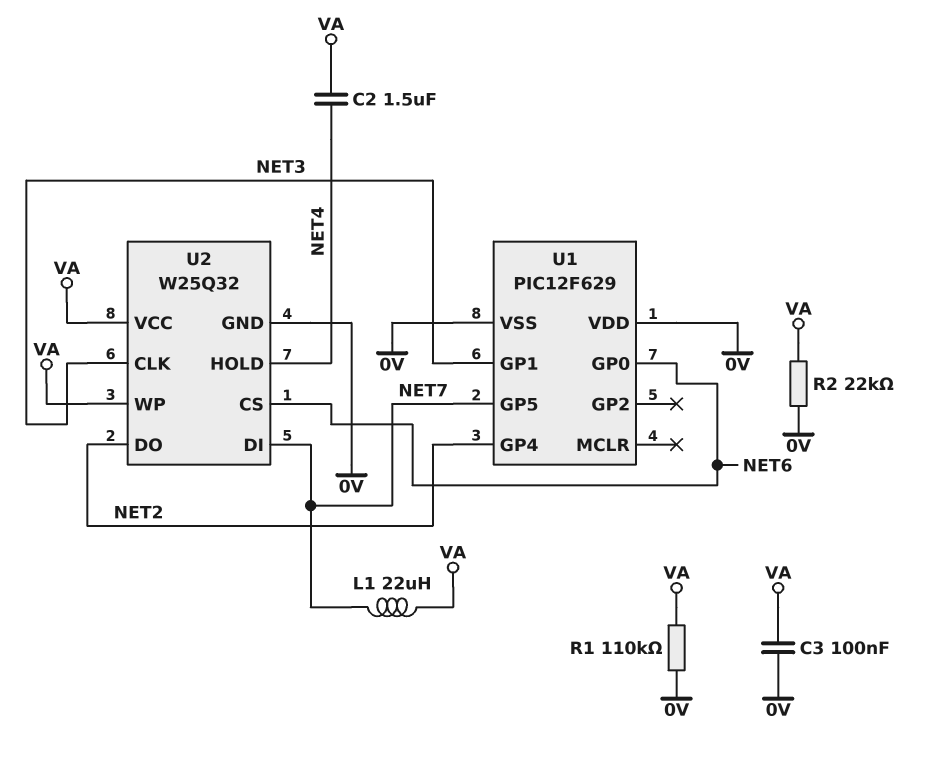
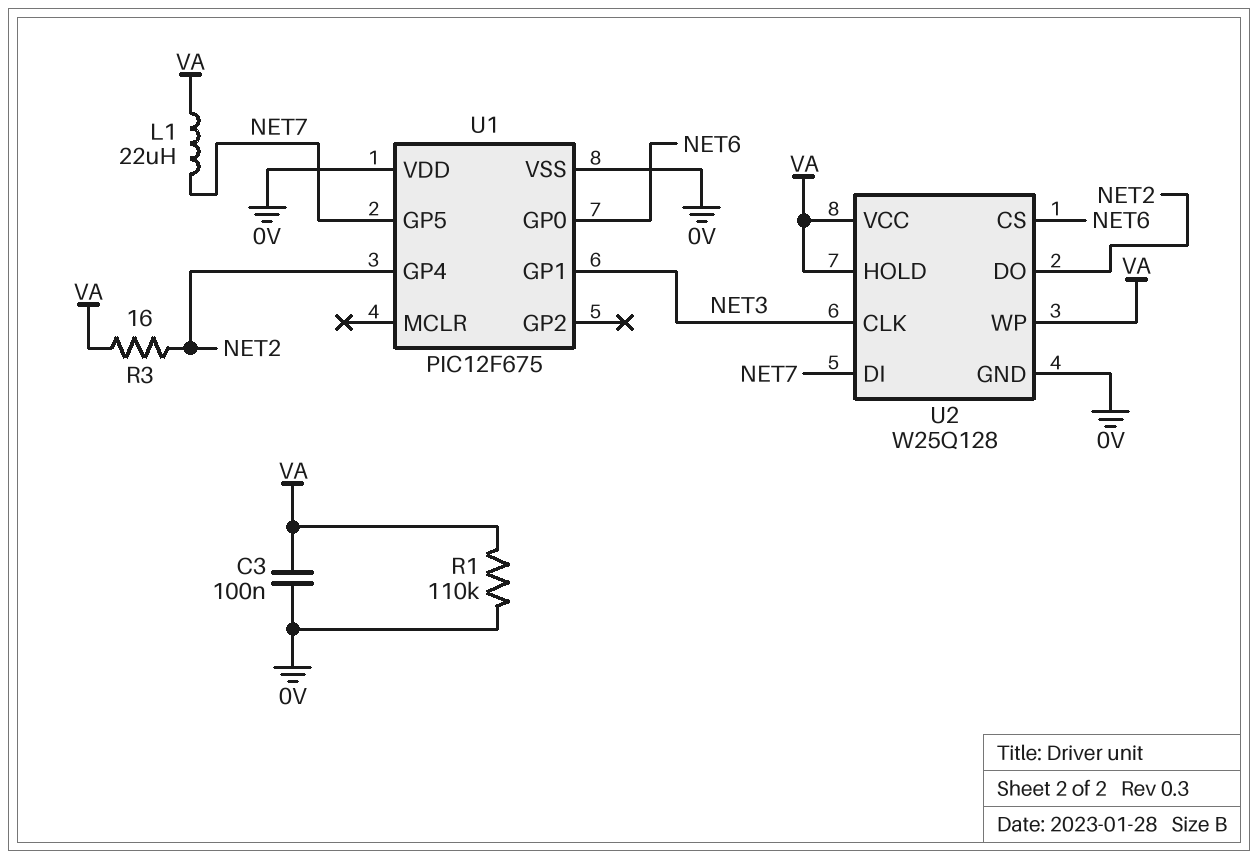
C2: 1.5uF (NET4, VA) -> none
R2: 22k (0V, VA) -> none
R3: none -> 16 (NET2, VA)
U1: PIC12F629 -> PIC12F675
U2: W25Q32 -> W25Q128
U2 pin HOLD: NET4 -> VA

